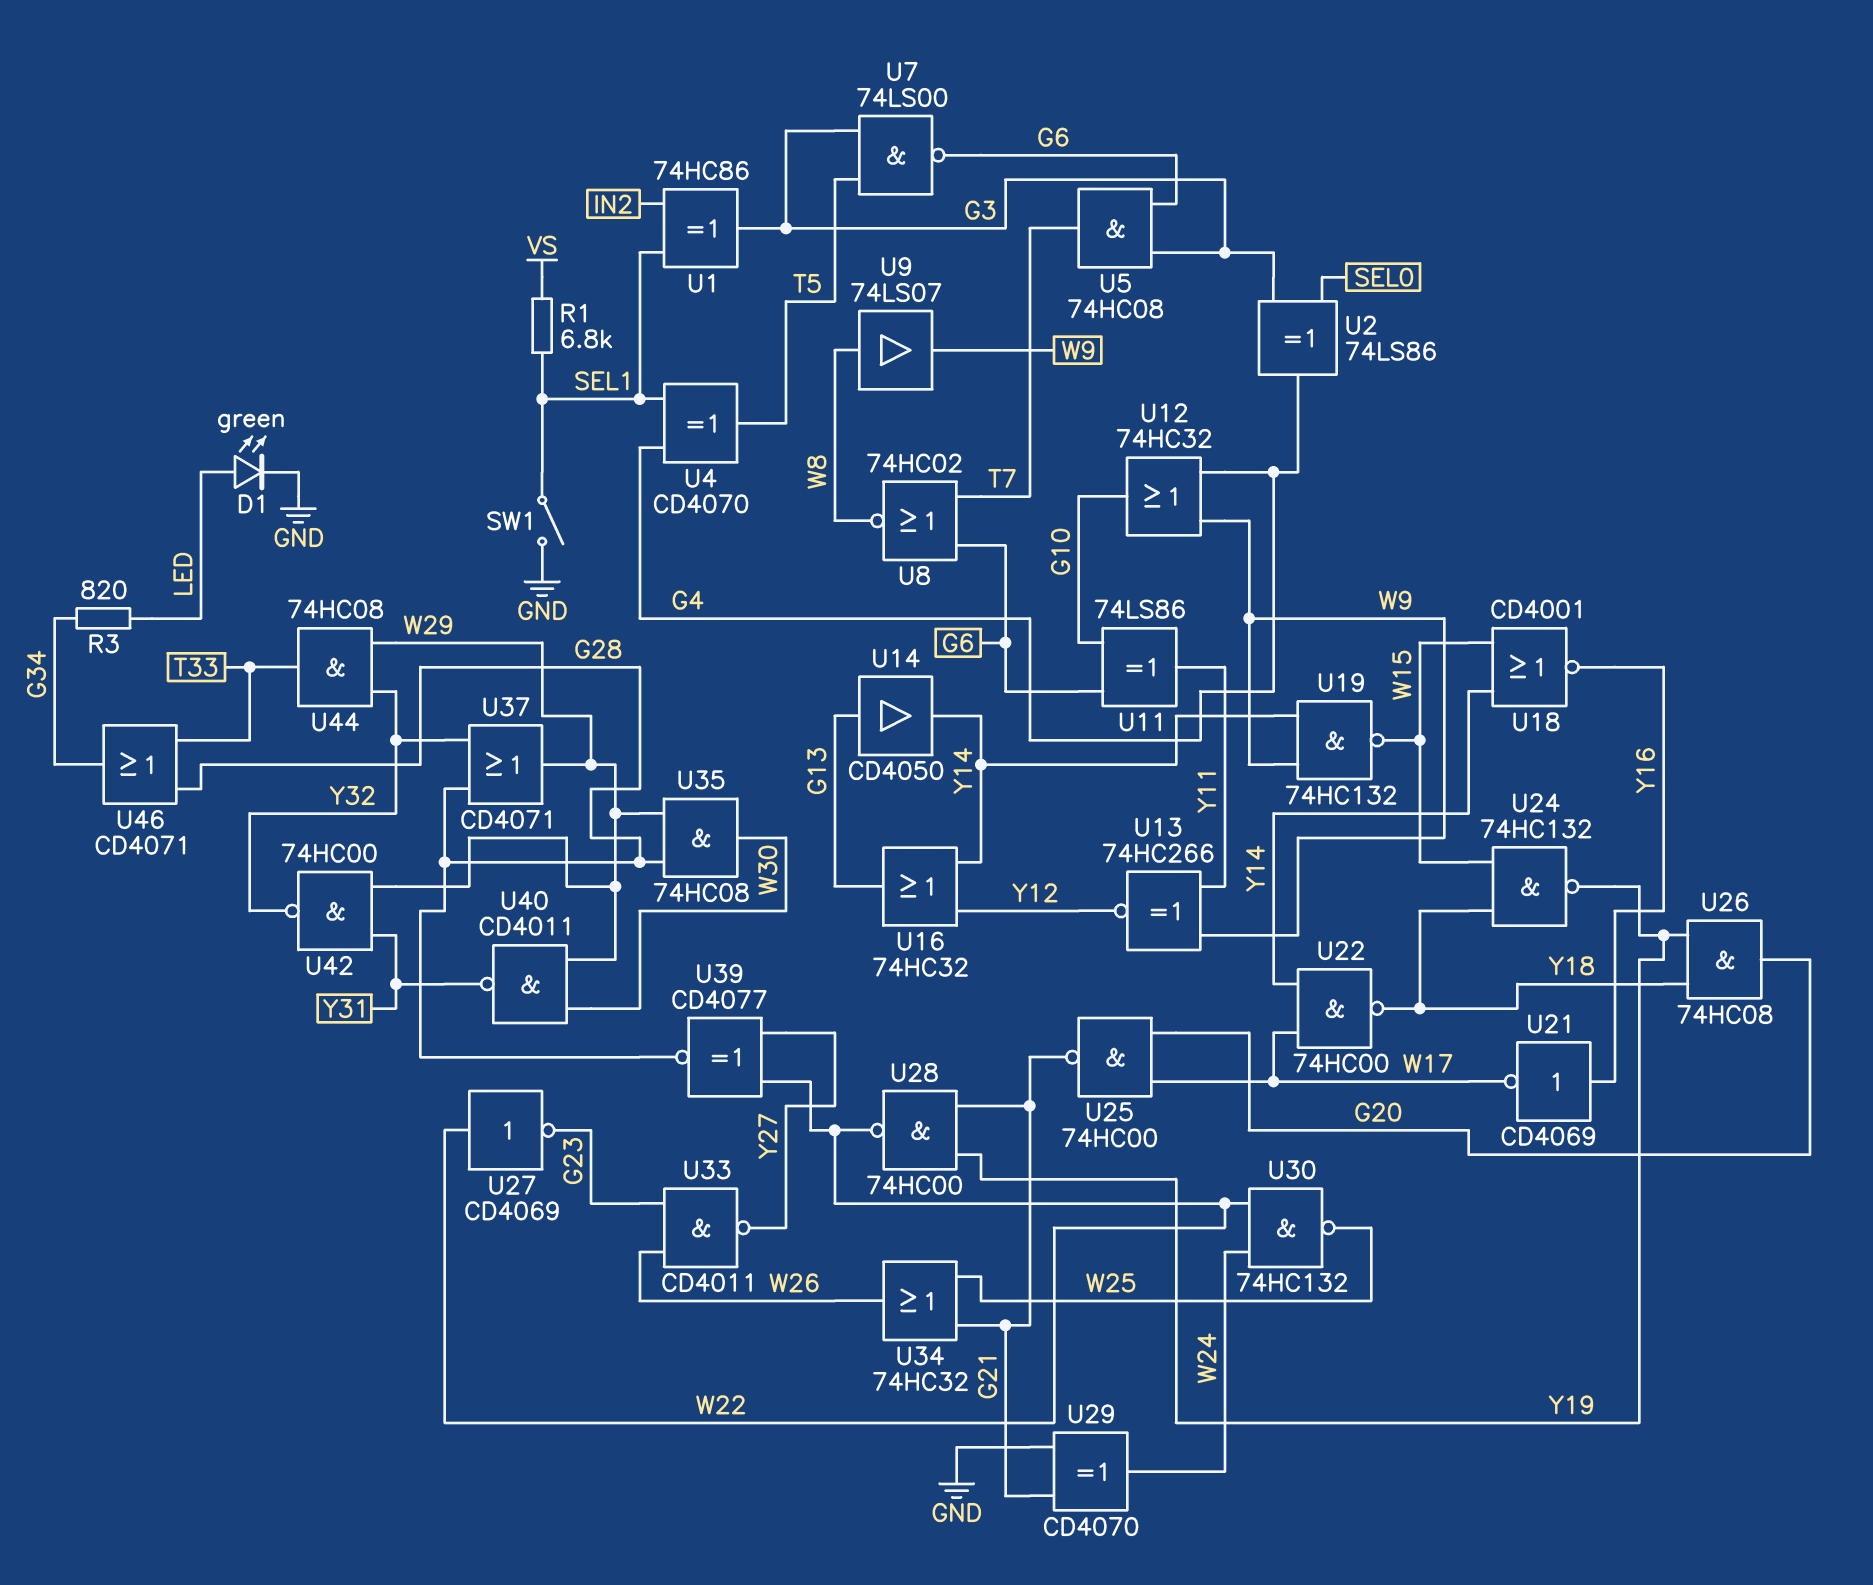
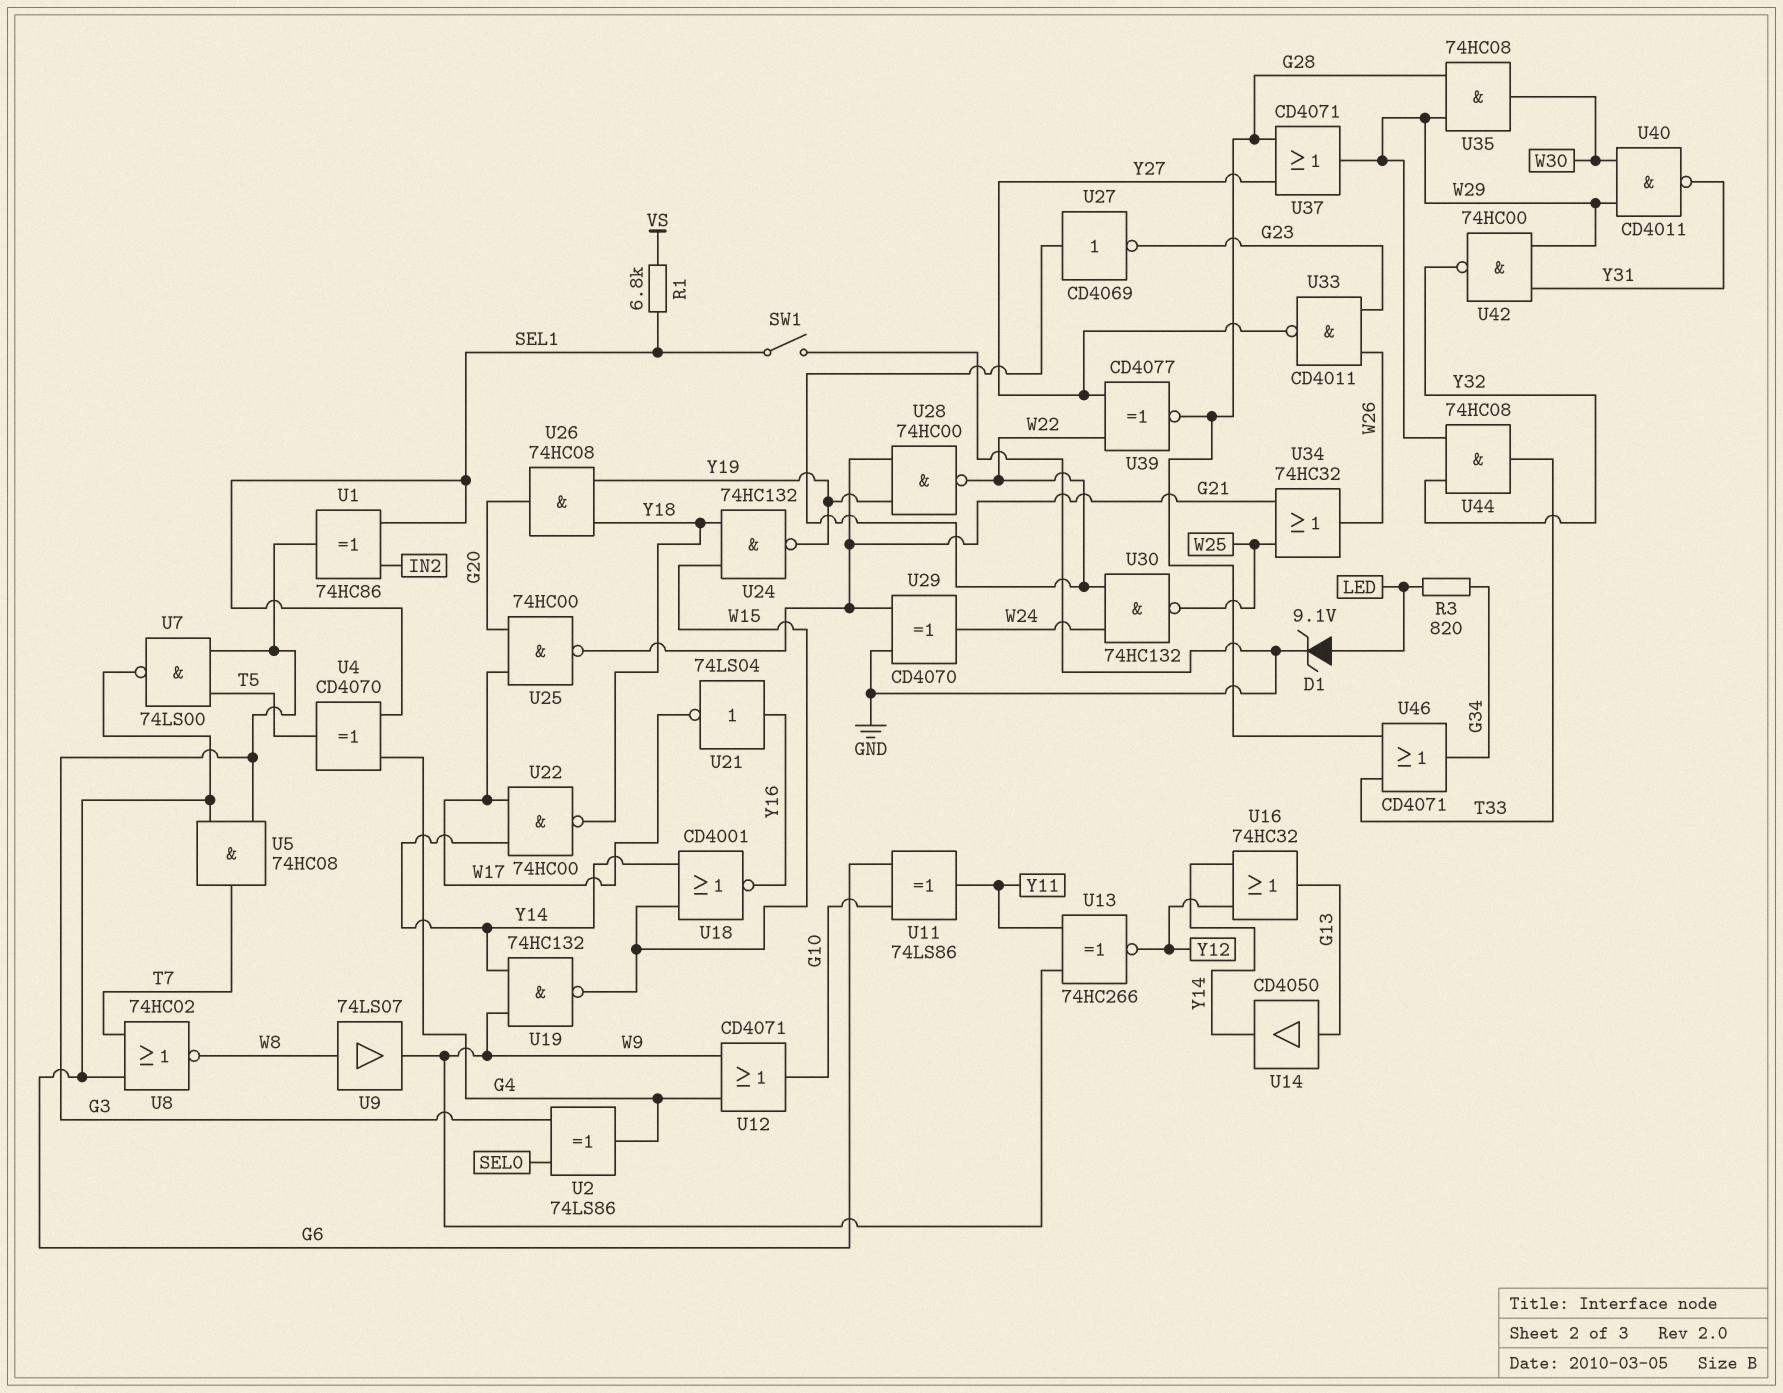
D1: LED green (A LED, K GND) -> zener 9.1V (A LED, K GND)
U12: OR 74HC32 (in G4, in W9, out G10) -> OR CD4071 (in G4, in W9, out G10)
U21: NOT CD4069 (in Y16, out W17) -> NOT 74LS04 (in Y16, out W17)
U37: OR CD4071 (in G28, in Y32, out W29) -> OR CD4071 (in G28, in Y27, out W29)

